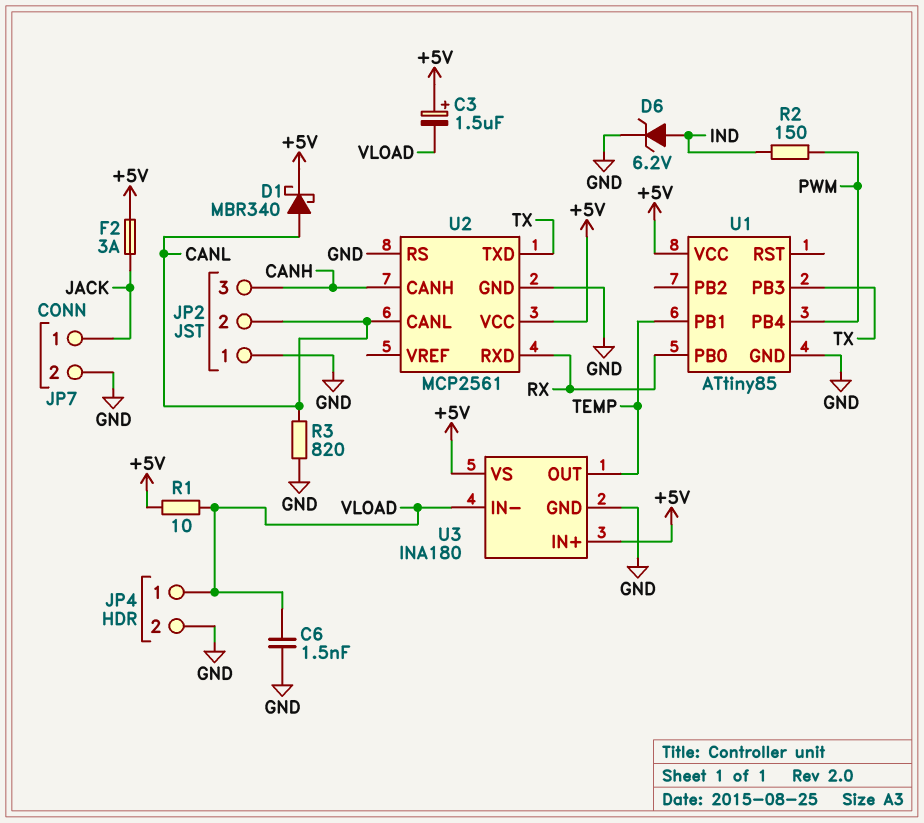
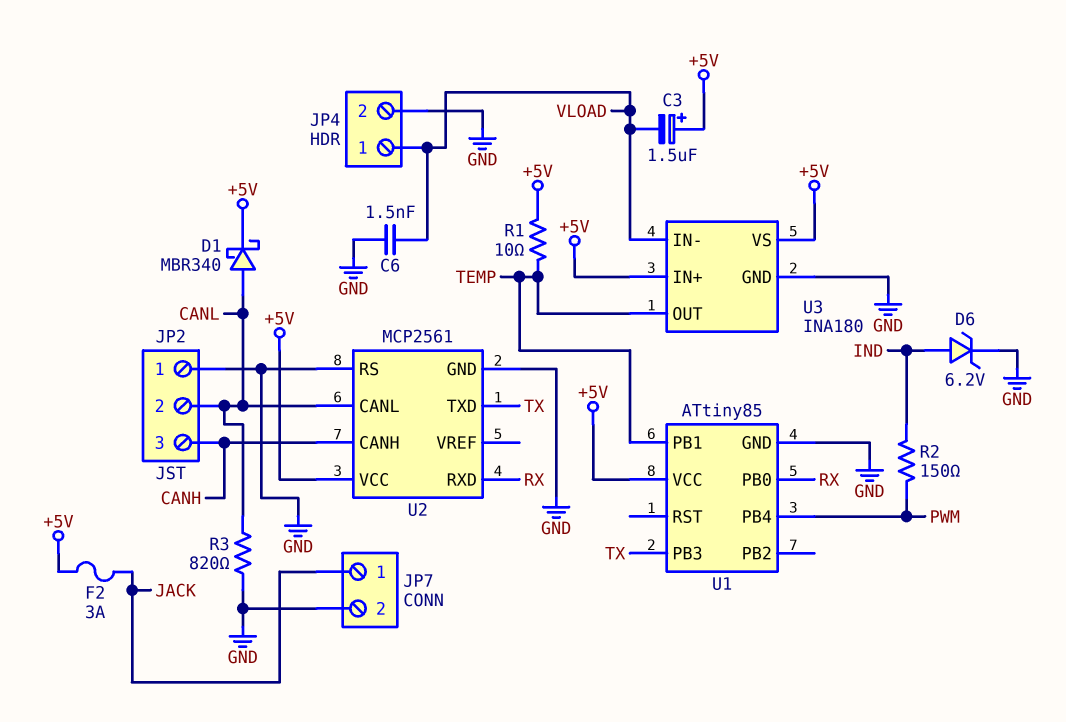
R1: 10 (+5V, VLOAD) -> 10 (+5V, TEMP)

